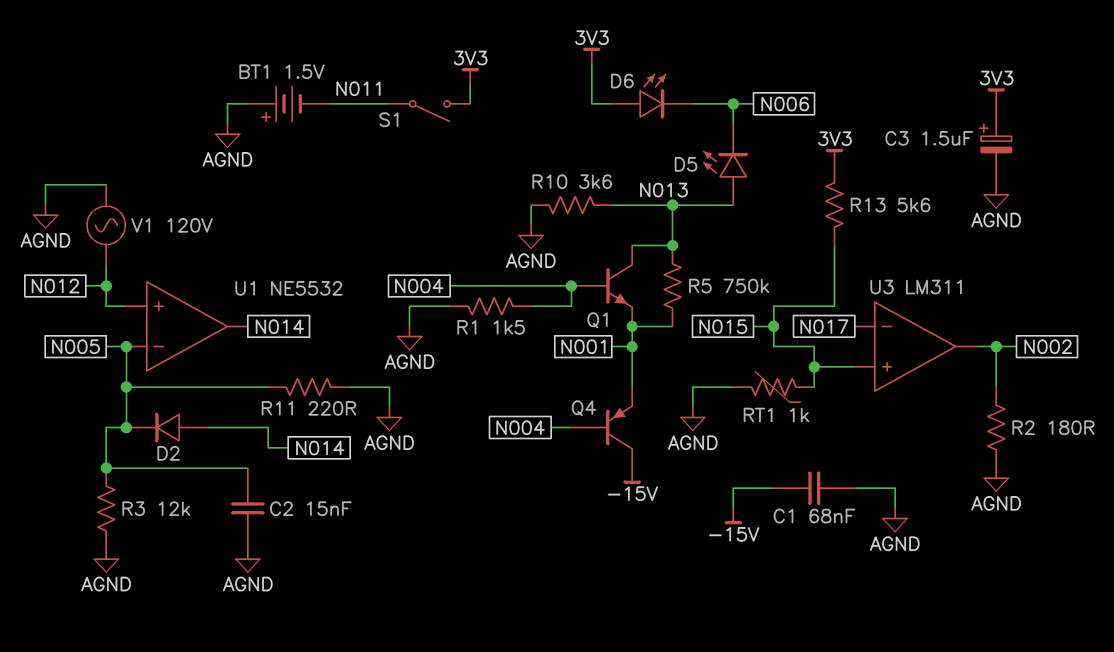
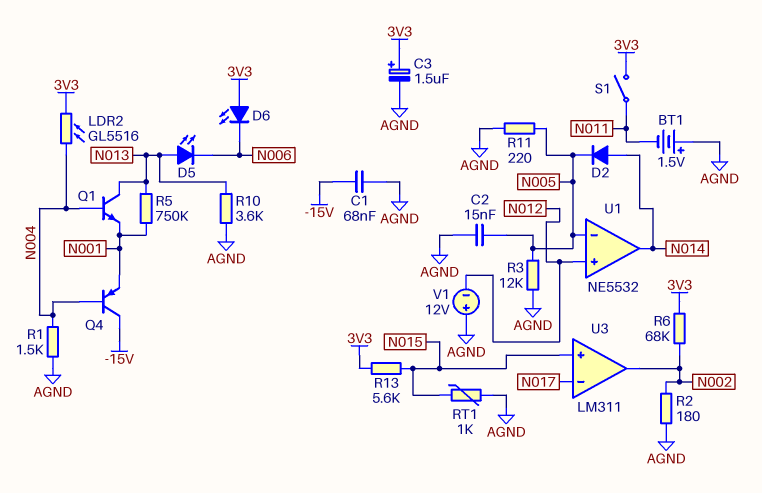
LDR2: none -> GL5516 (3V3, N004)
R6: none -> 68k (3V3, N002)
V1: AC 120V (AGND, N012) -> 12V (plus AGND, minus N012)

